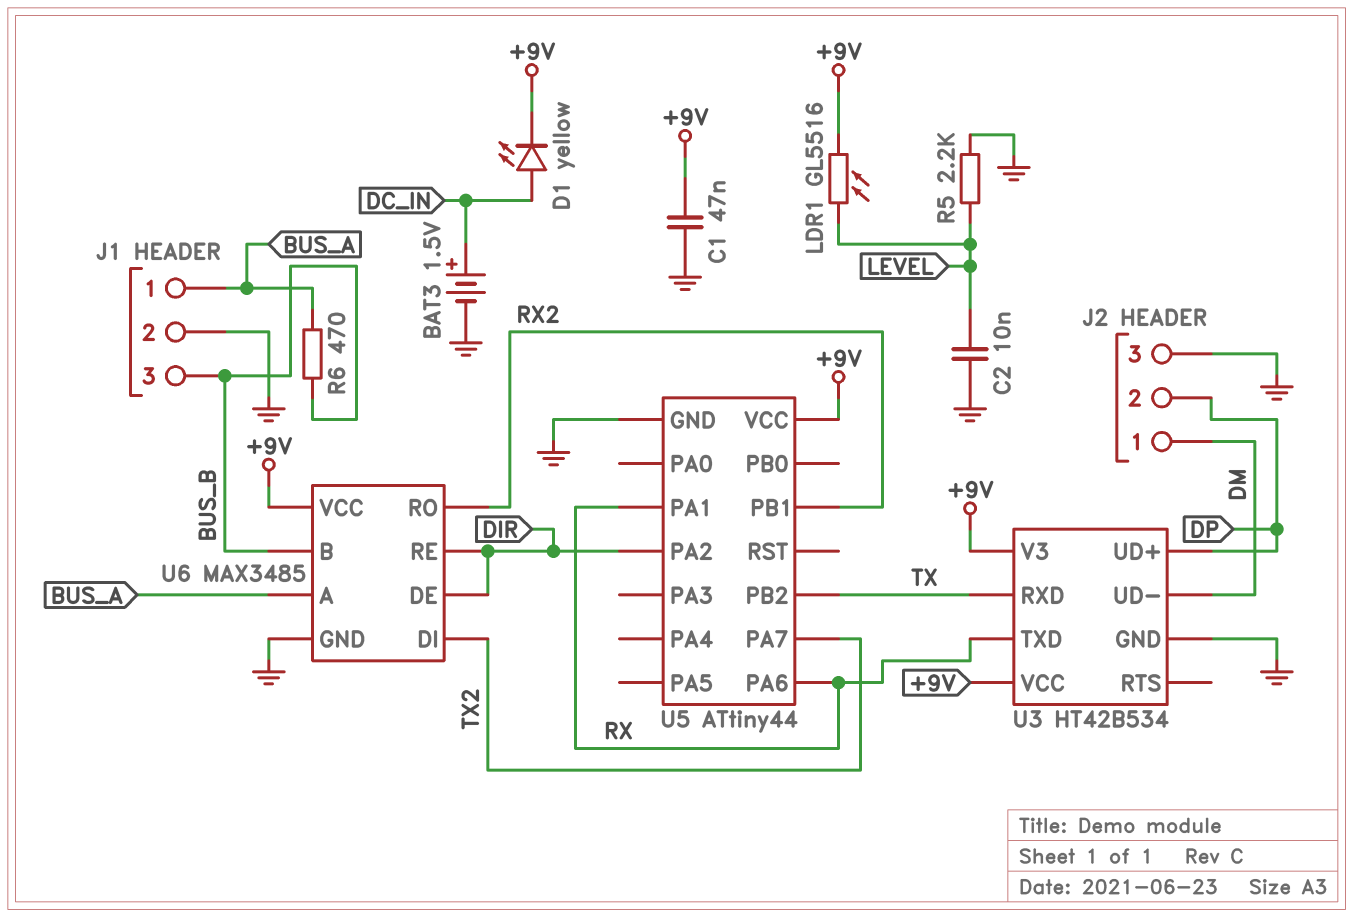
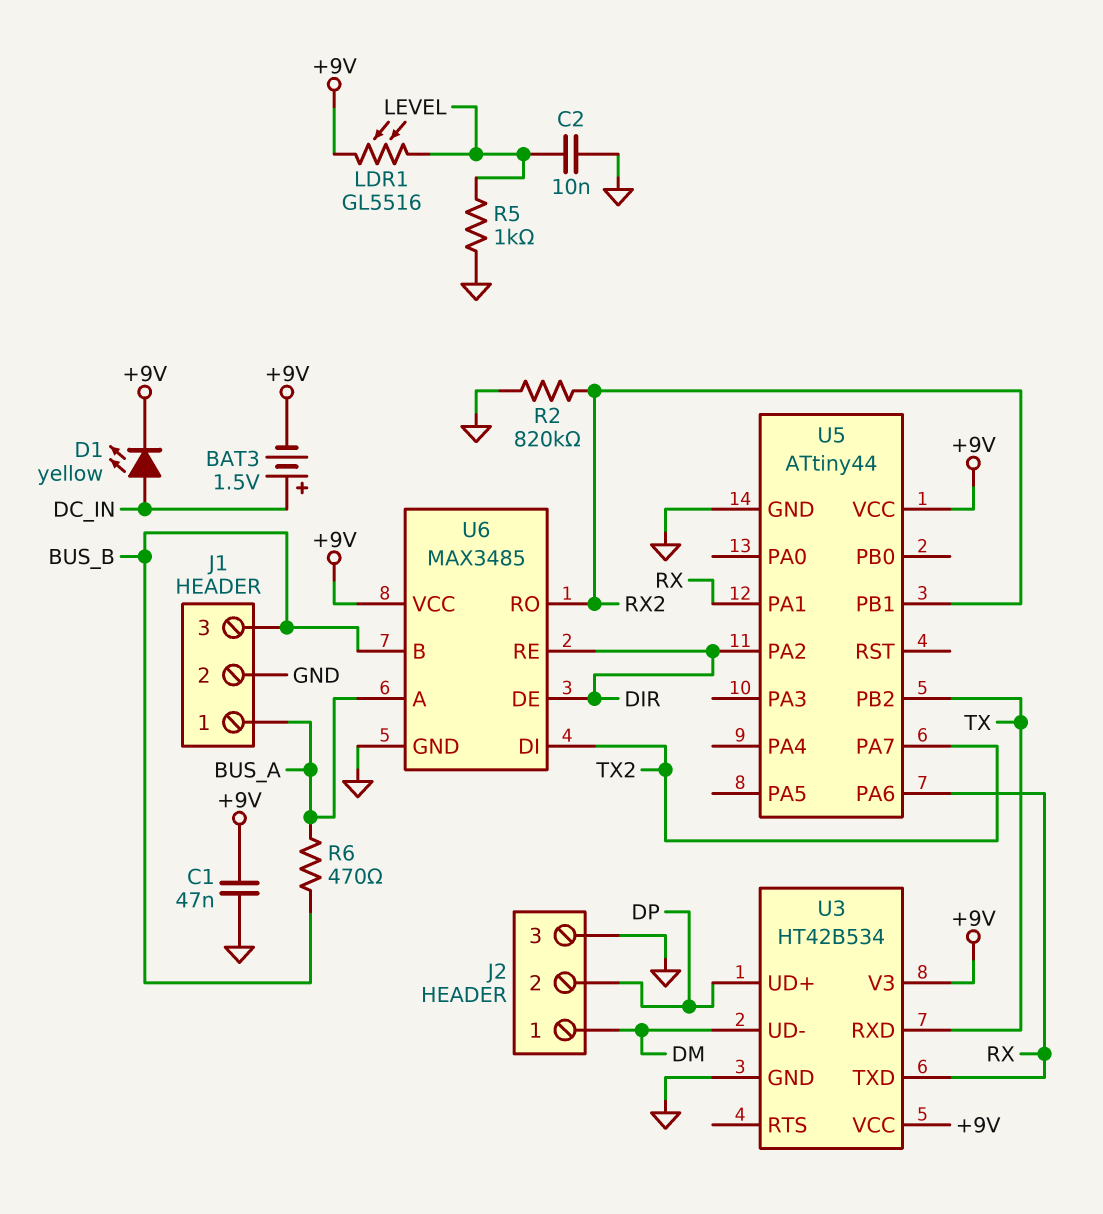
BAT3: 1.5V (plus DC_IN, minus GND) -> 1.5V (plus DC_IN, minus +9V)
R2: none -> 820k (GND, RX2)
R5: 2.2k (GND, LEVEL) -> 1k (GND, LEVEL)

